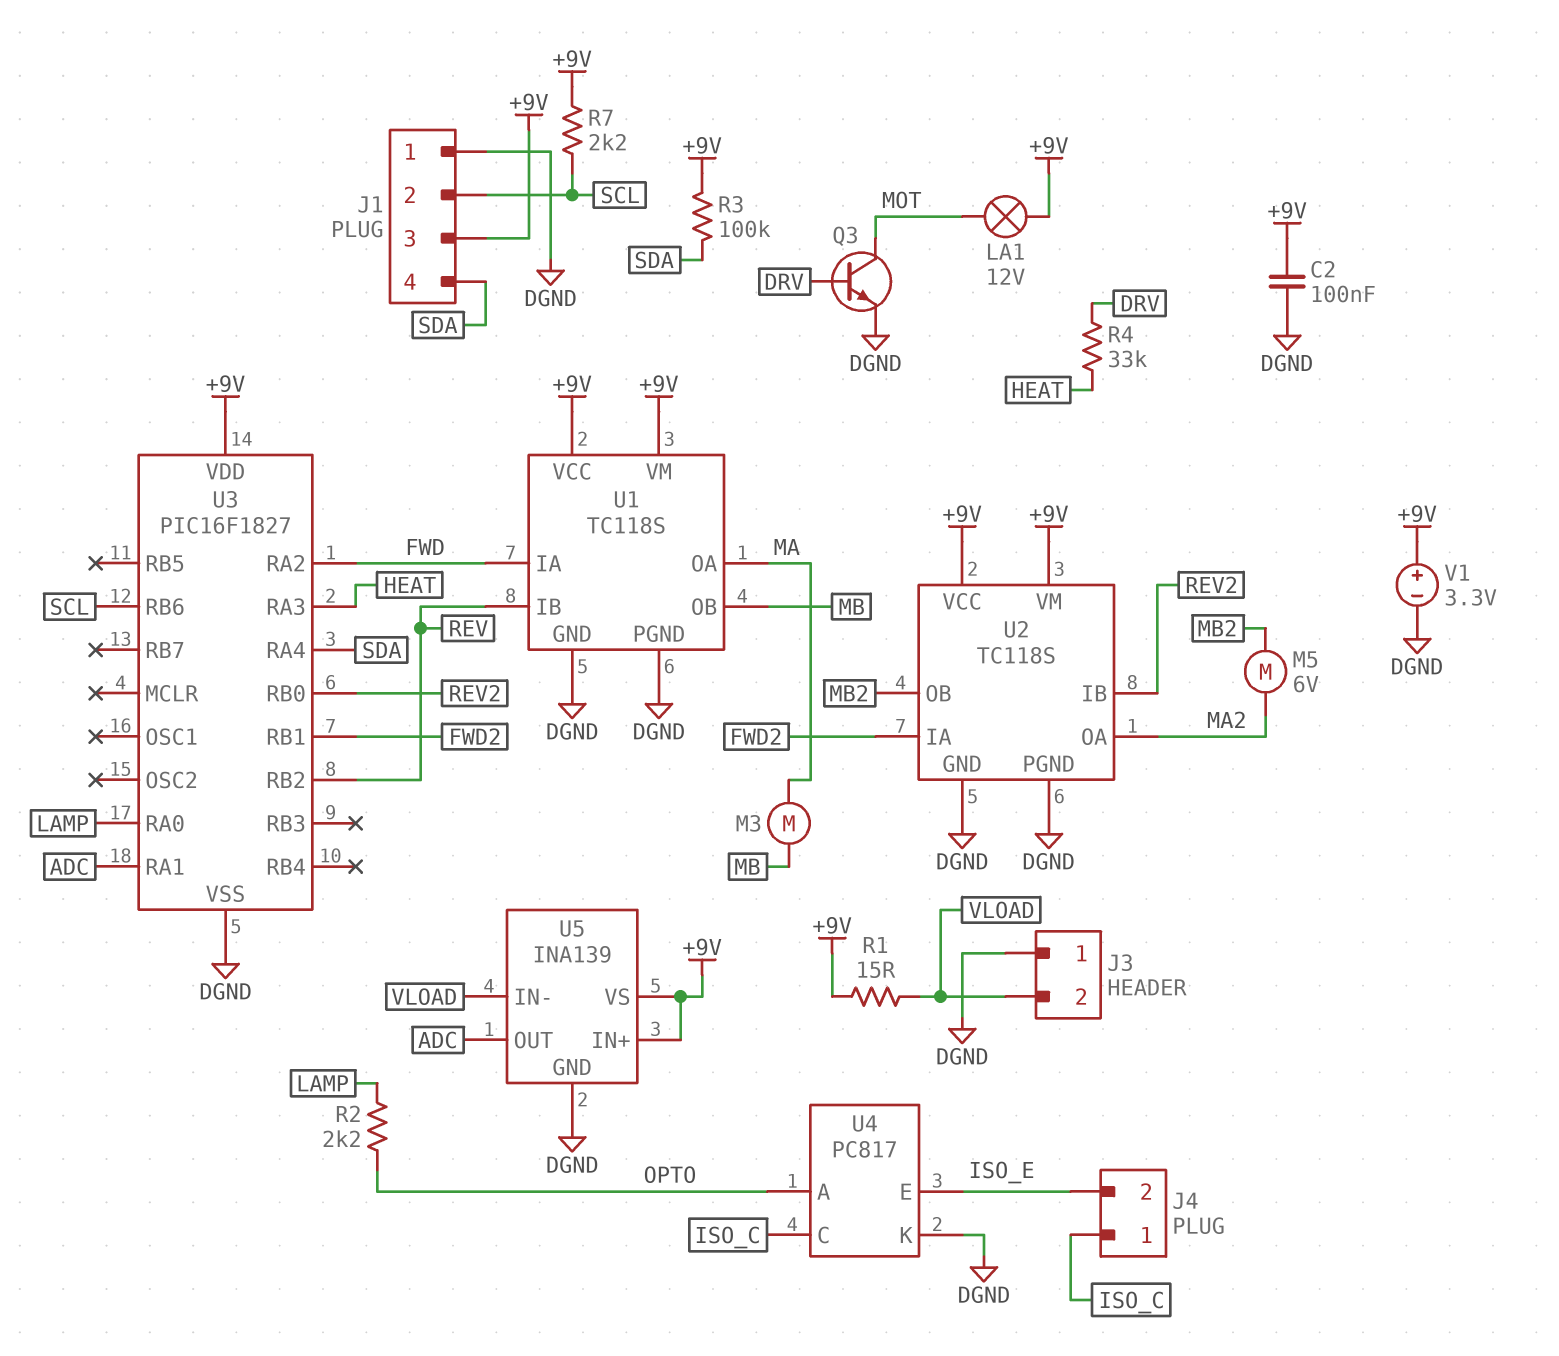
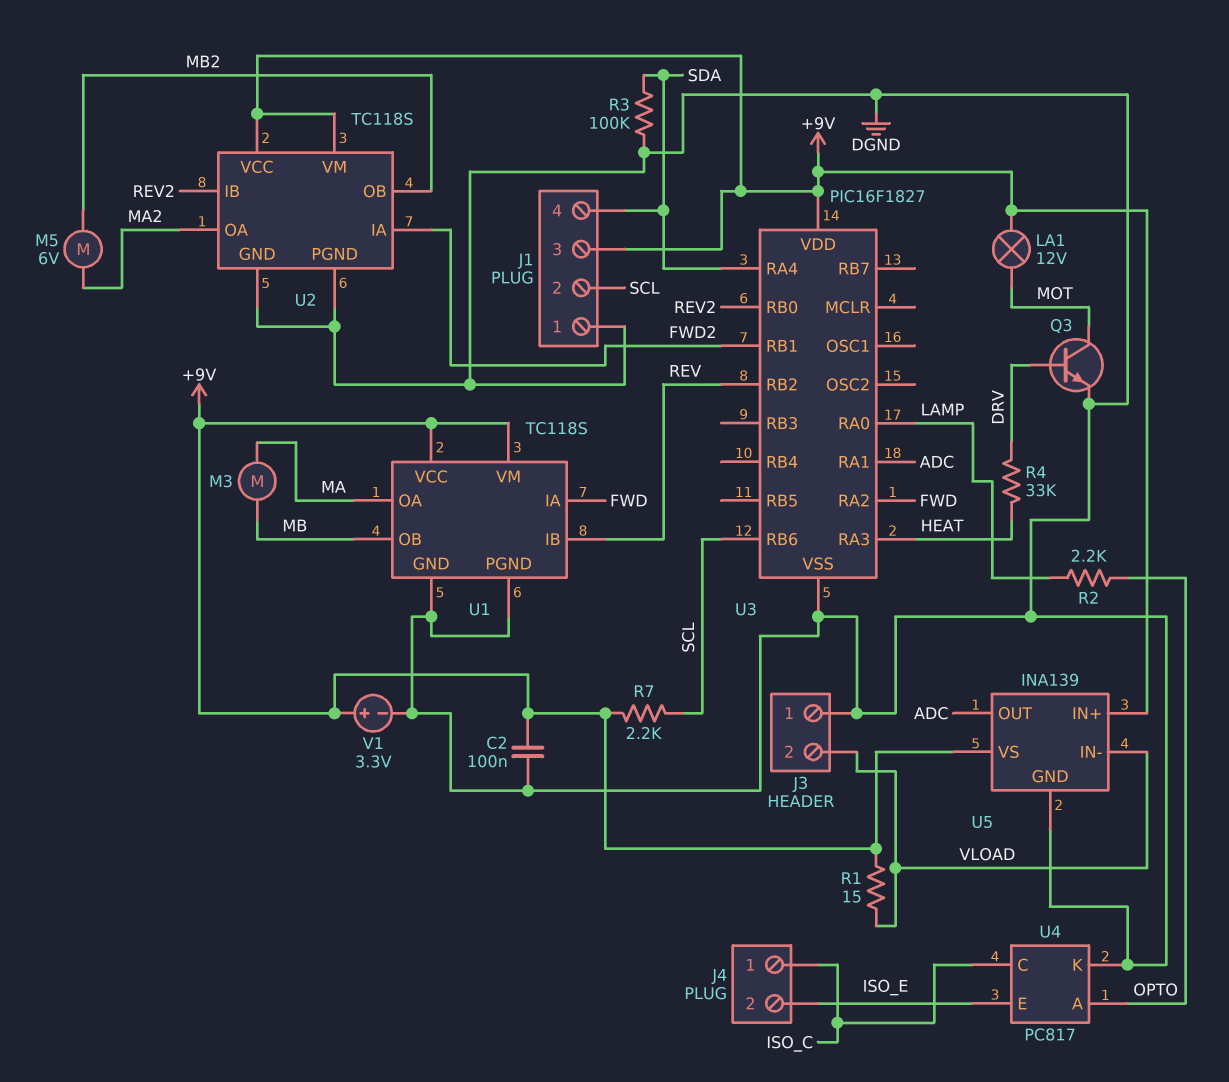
R3: 100k (+9V, SDA) -> 100k (DGND, SDA)

